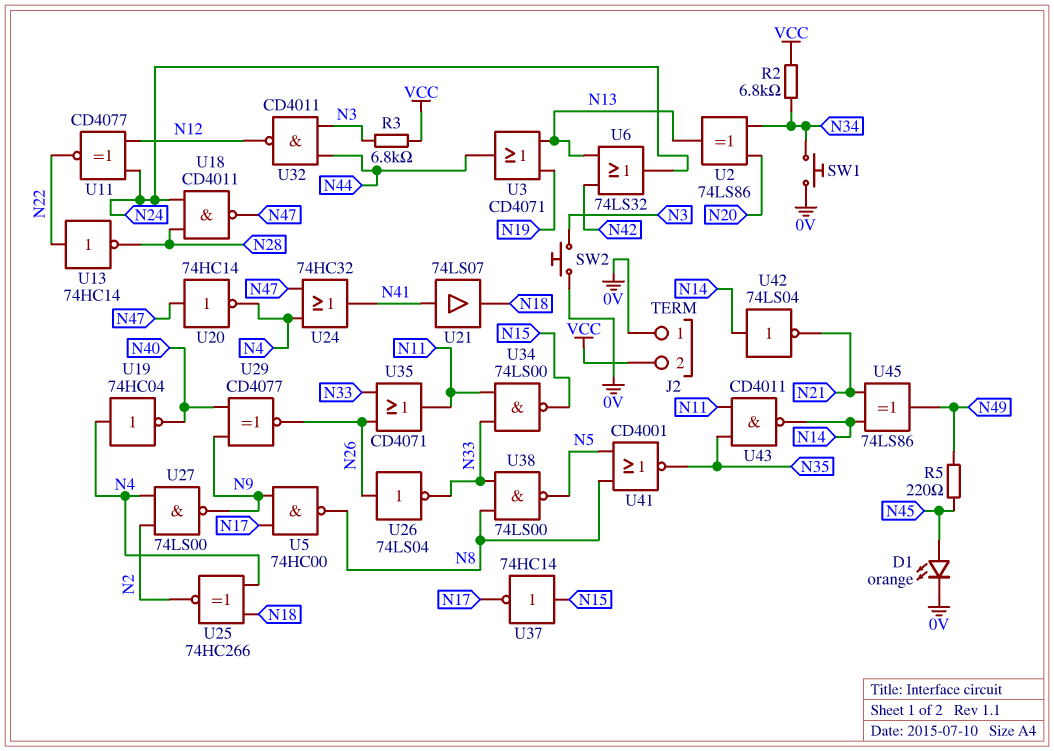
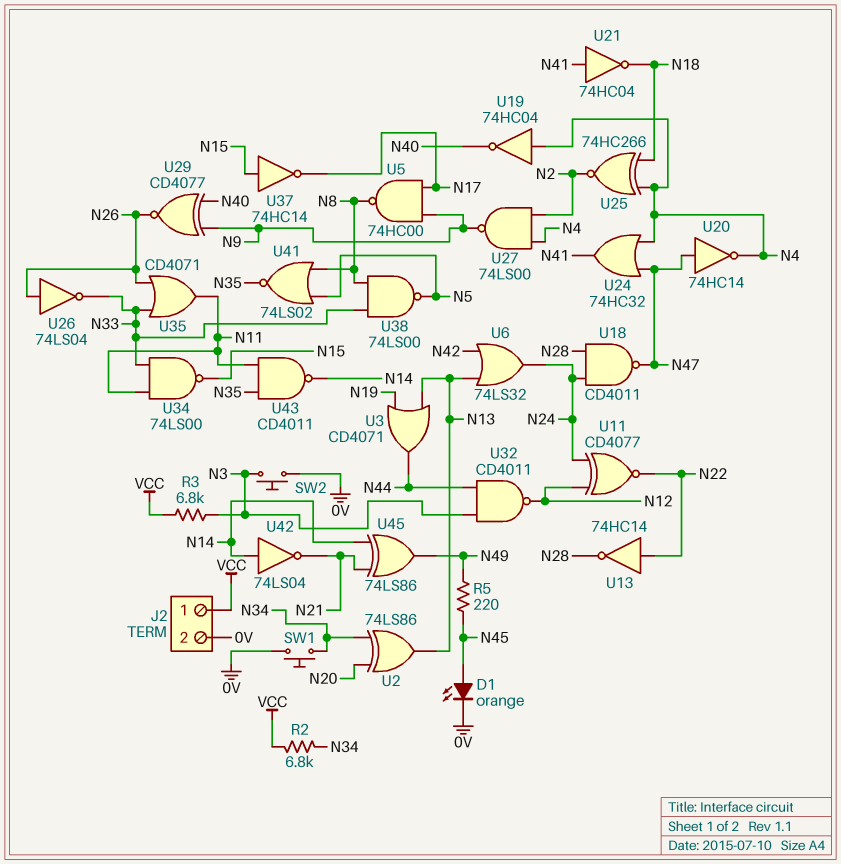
J2 pin 1: 0V -> VCC
J2 pin 2: VCC -> 0V
U21: buffer 74LS07 (in N41, out N18) -> NOT 74HC04 (in N41, out N18)
U41: NOR CD4001 (in N5, in N8, out N35) -> NOR 74LS02 (in N5, in N8, out N35)

